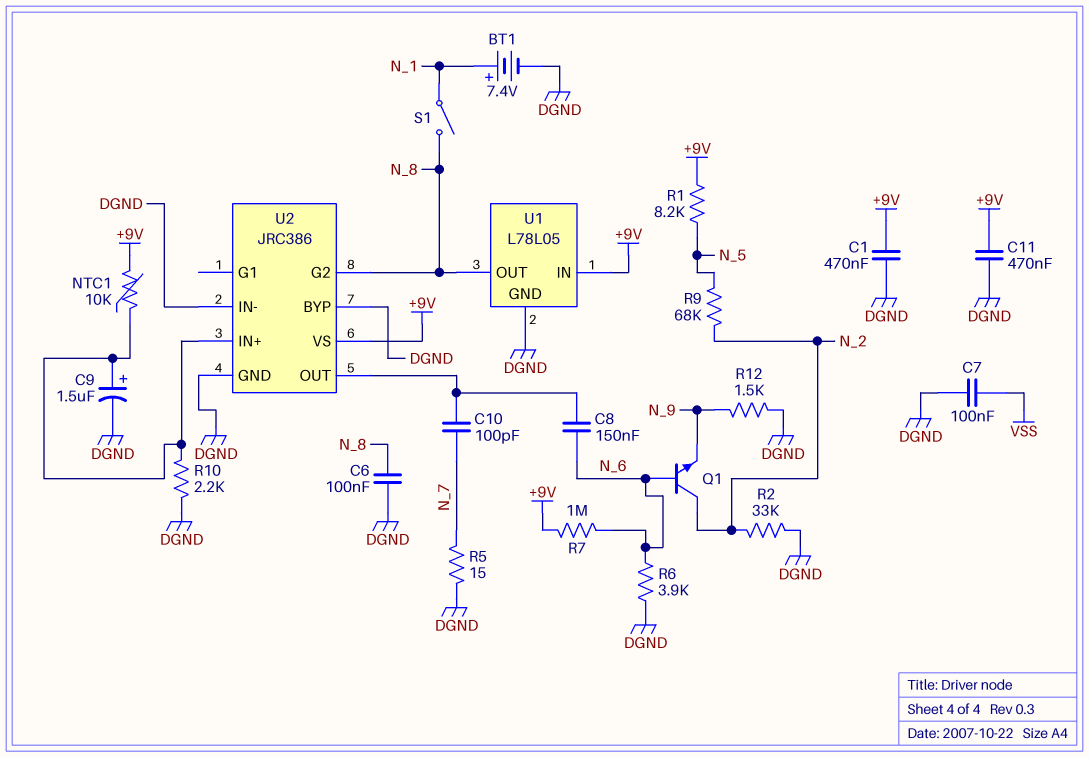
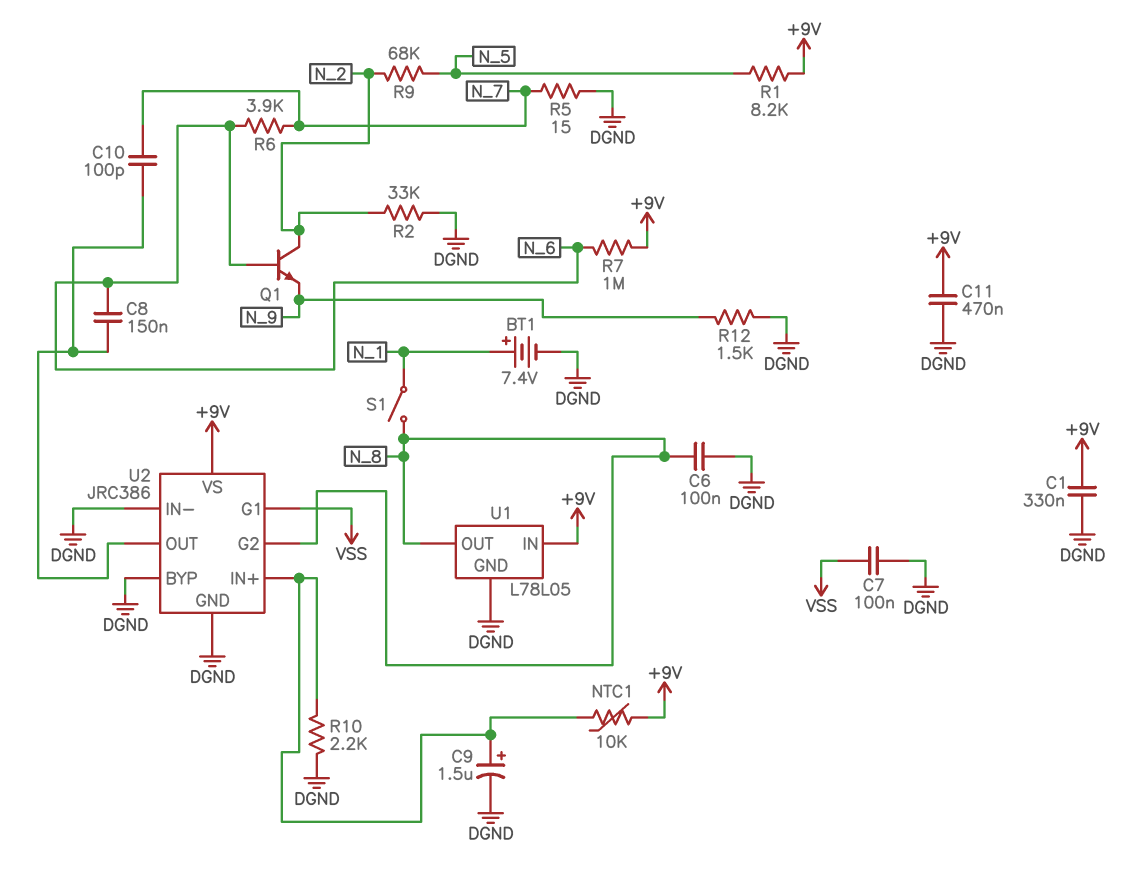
C1: 470nF (+9V, DGND) -> 330nF (+9V, DGND)
R6: 3.9k (DGND, N_6) -> 3.9k (N_6, N_7)
U2 pin G1: none -> VSS

